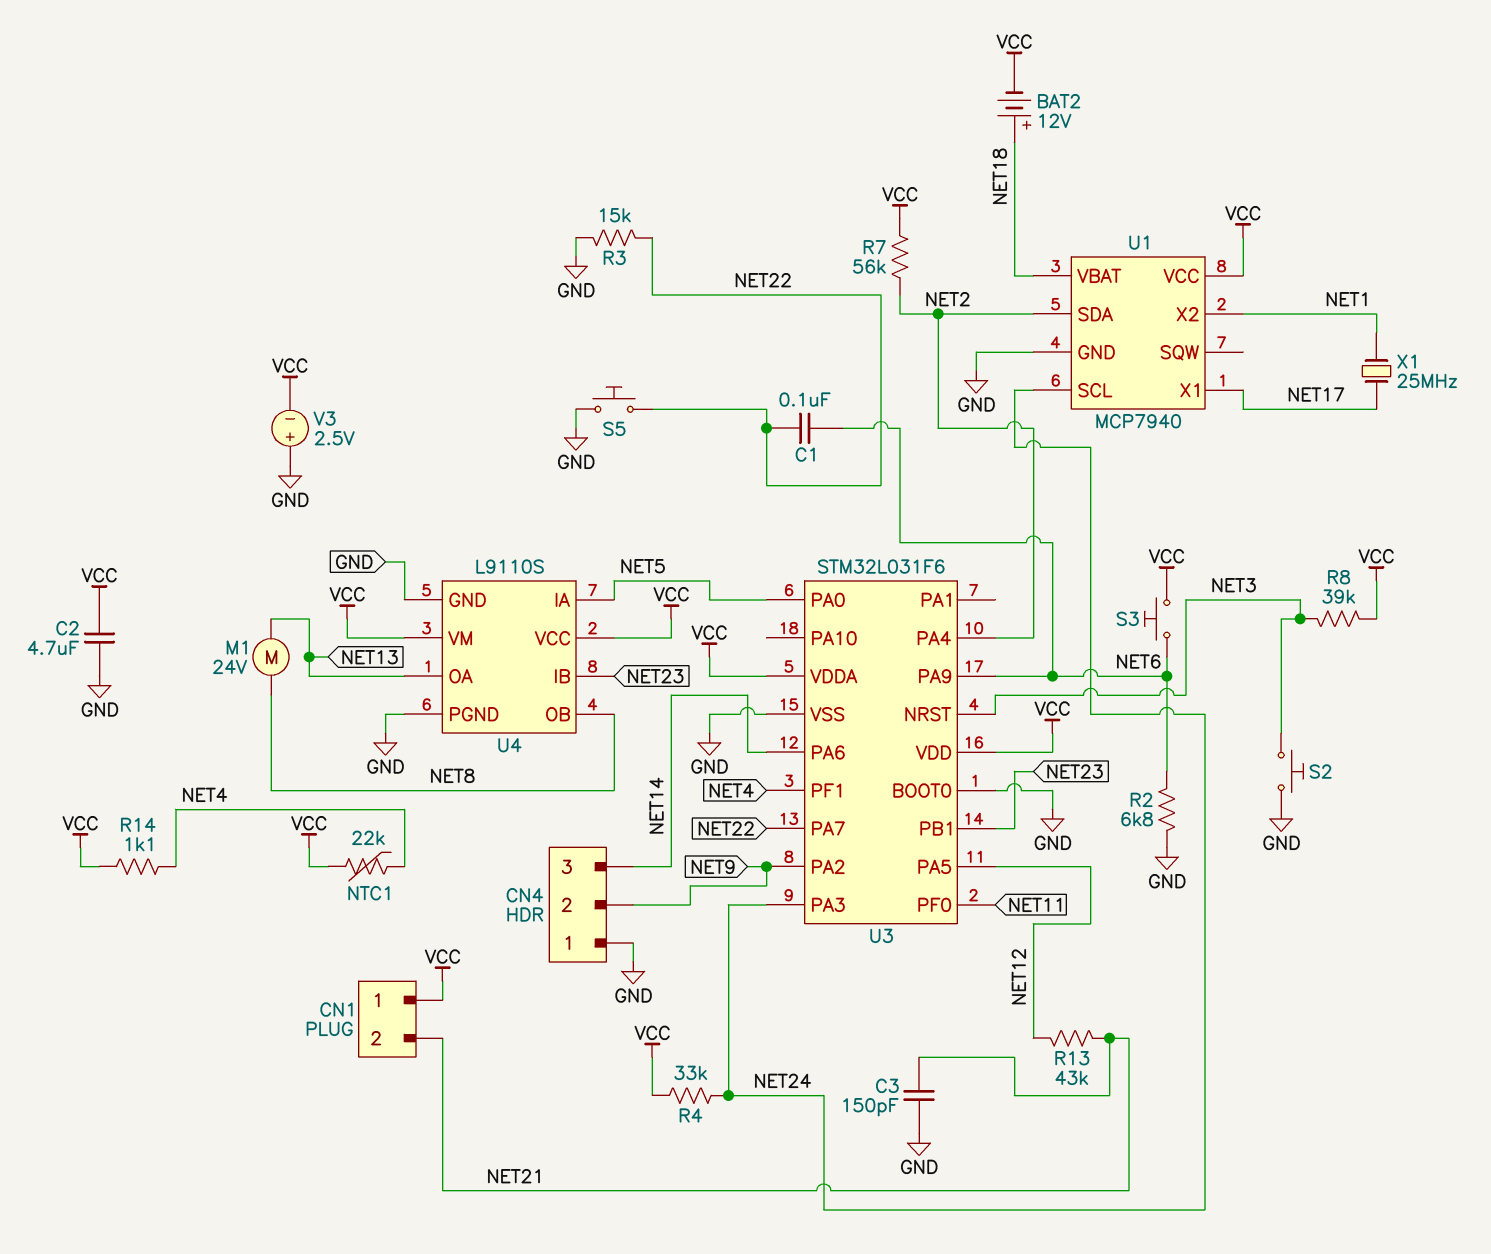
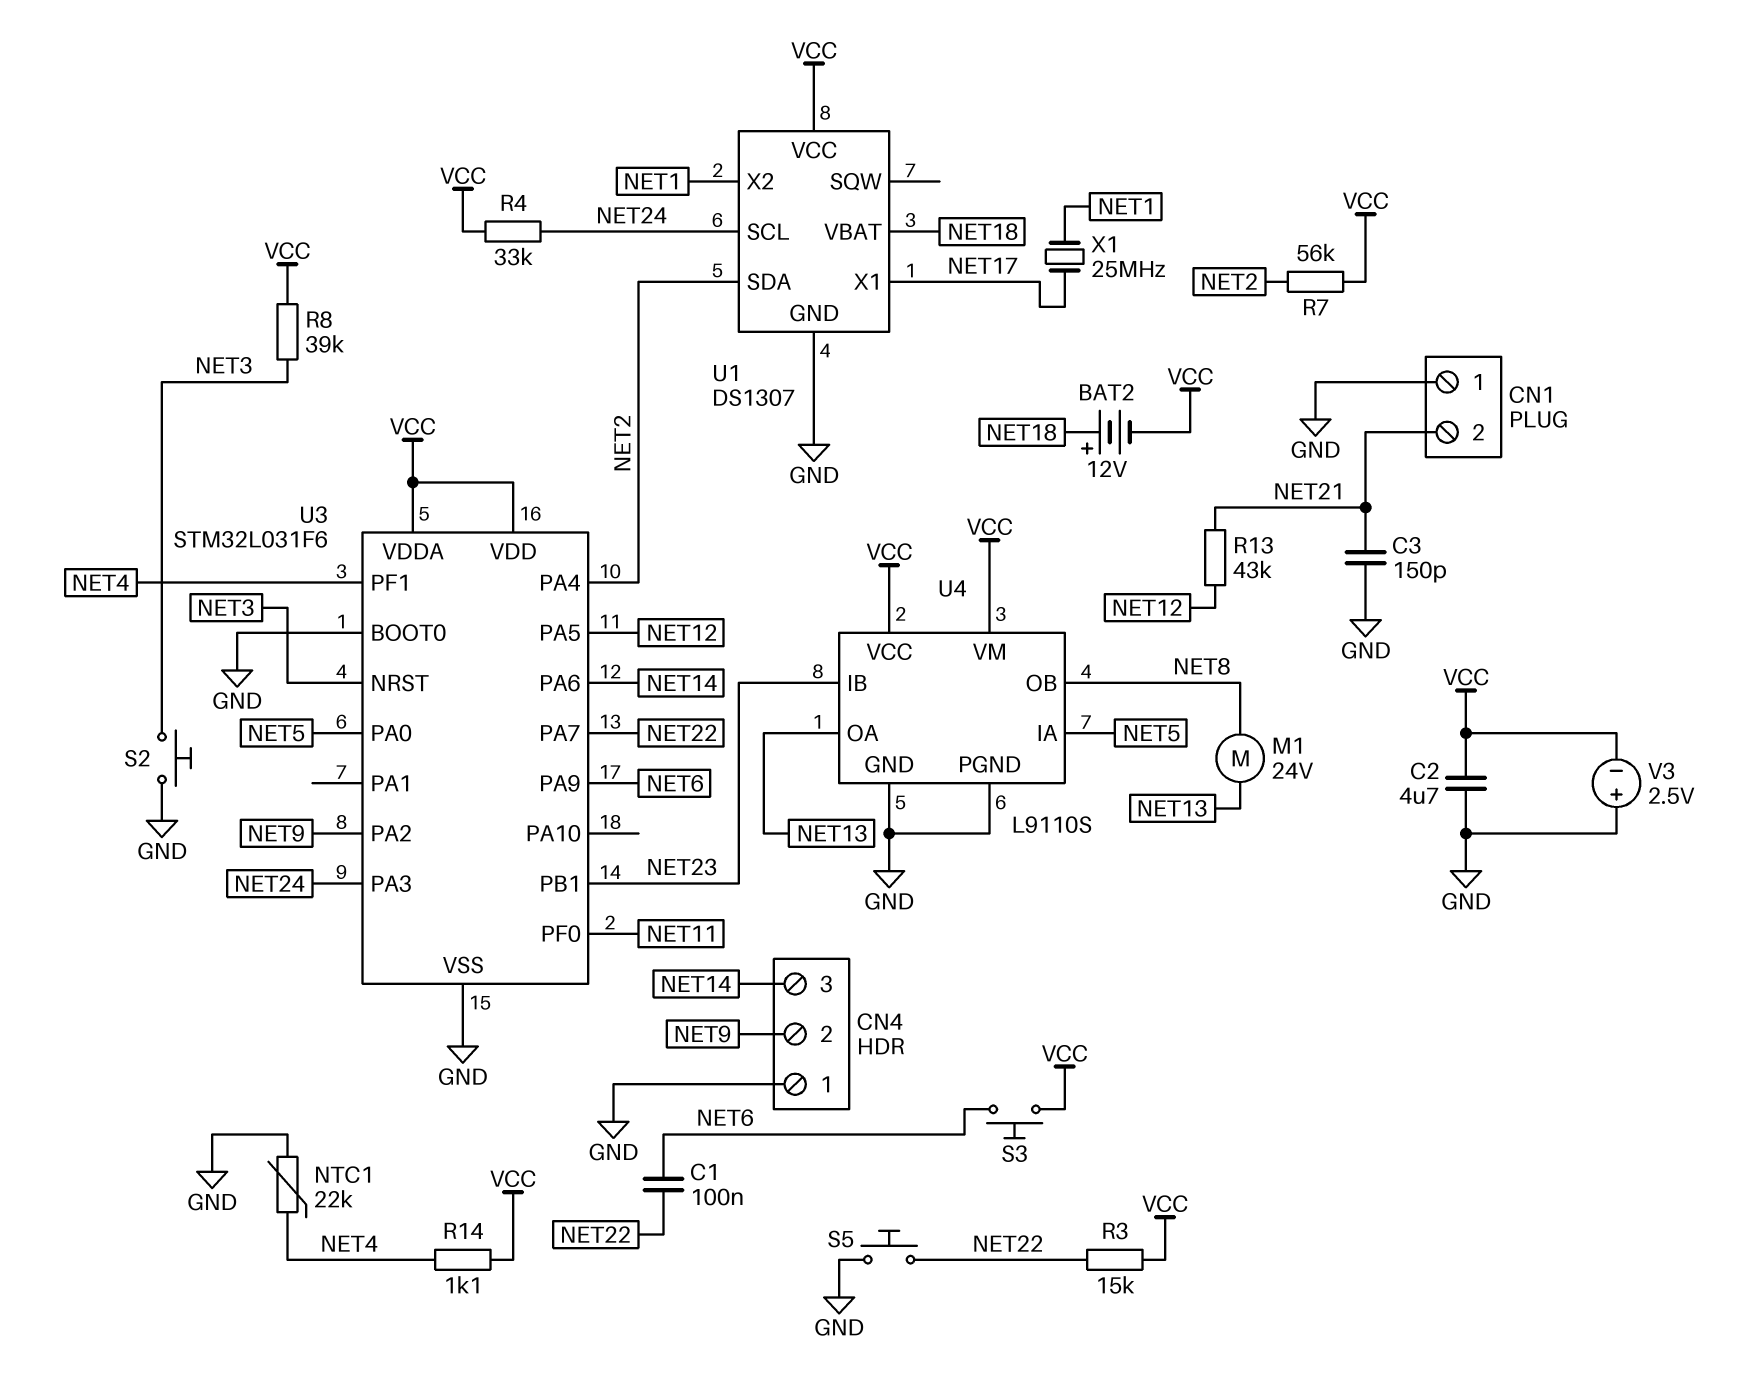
CN1 pin 1: VCC -> GND
NTC1: 22k (NET4, VCC) -> 22k (GND, NET4)
R2: 6.8k (GND, NET6) -> none
R3: 15k (GND, NET22) -> 15k (NET22, VCC)
U1: MCP7940 -> DS1307

